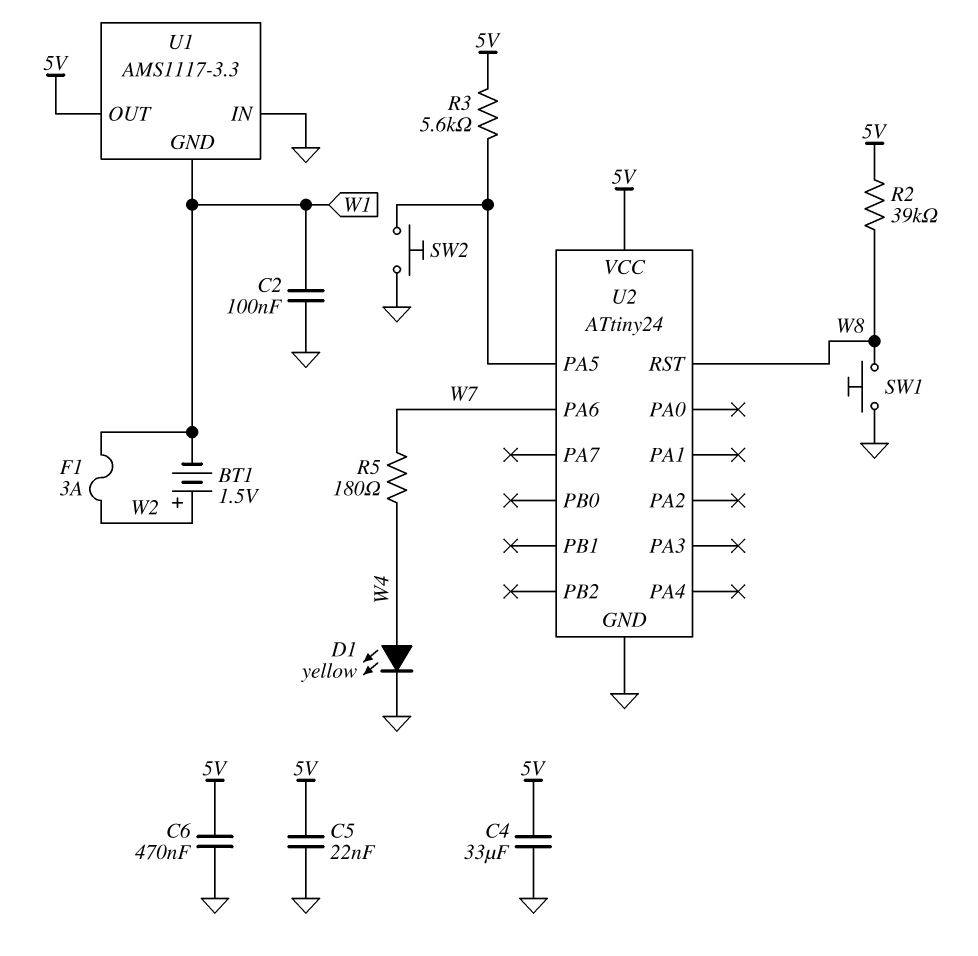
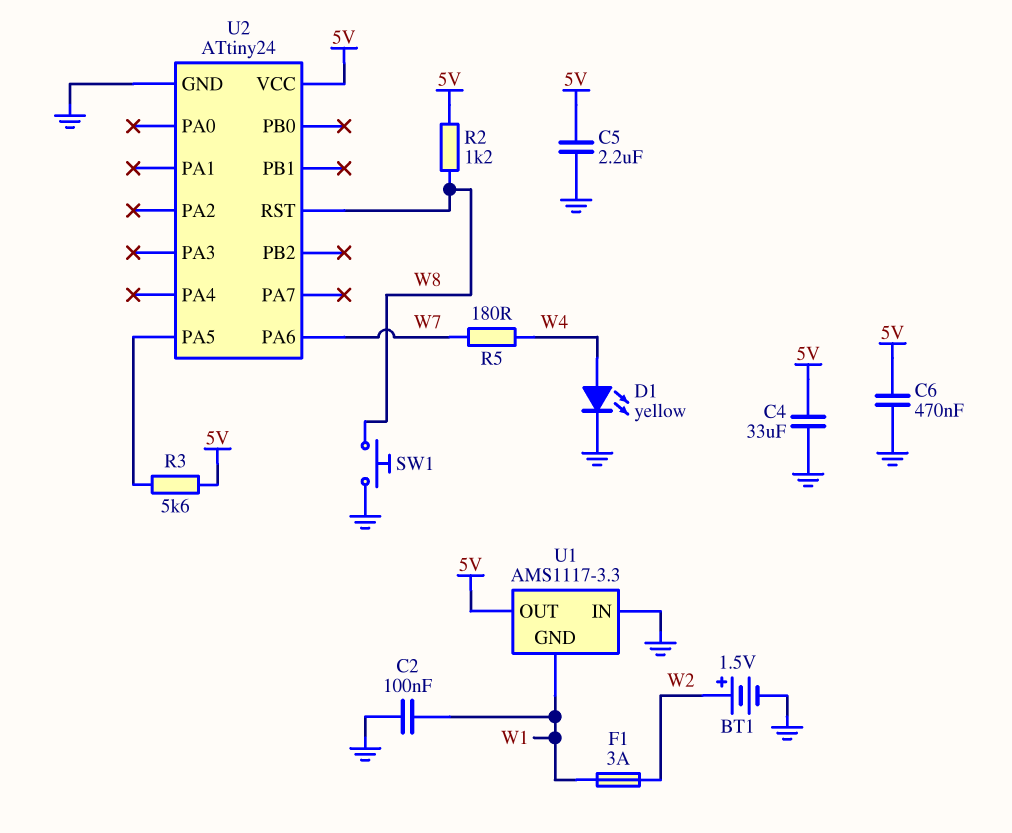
BT1: 1.5V (plus W2, minus W1) -> 1.5V (plus W2, minus GND)
C5: 22nF (5V, GND) -> 2.2uF (5V, GND)
R2: 39k (5V, W8) -> 1.2k (5V, W8)
SW2: button (GND, U2/PA5) -> none

